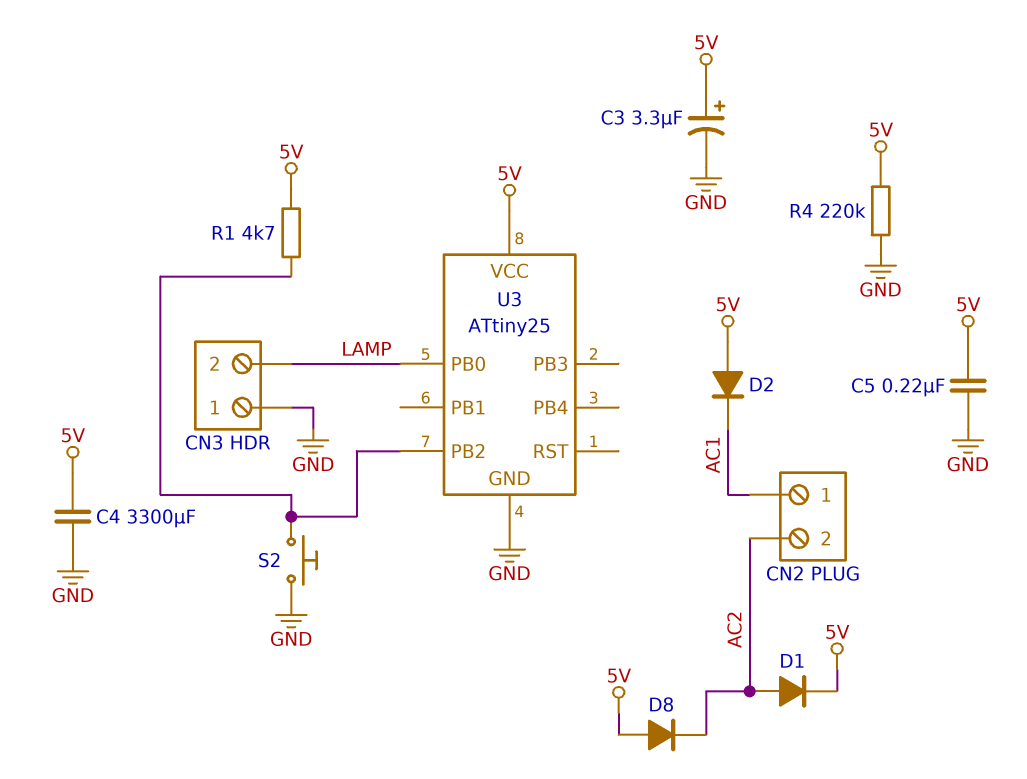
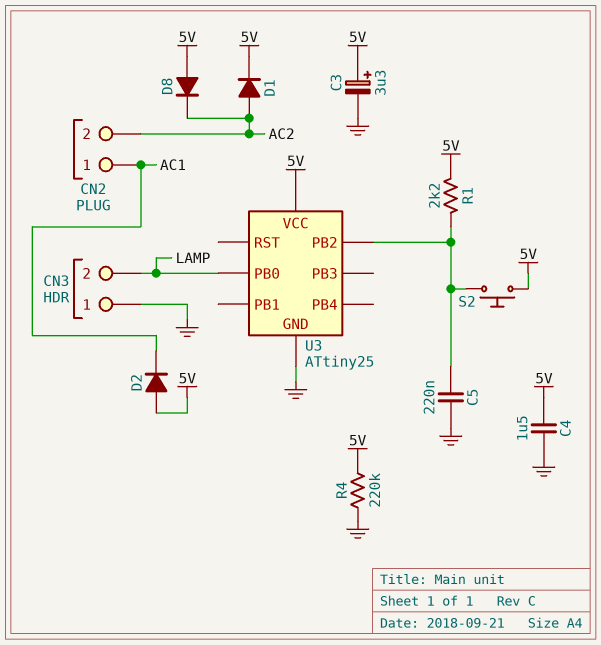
C4: 3300uF (5V, GND) -> 1.5uF (5V, GND)
C5: 220nF (5V, GND) -> 220nF (GND, U3/PB2)
R1: 4.7k (5V, U3/PB2) -> 2.2k (5V, U3/PB2)
S2: button (GND, U3/PB2) -> button (5V, U3/PB2)

